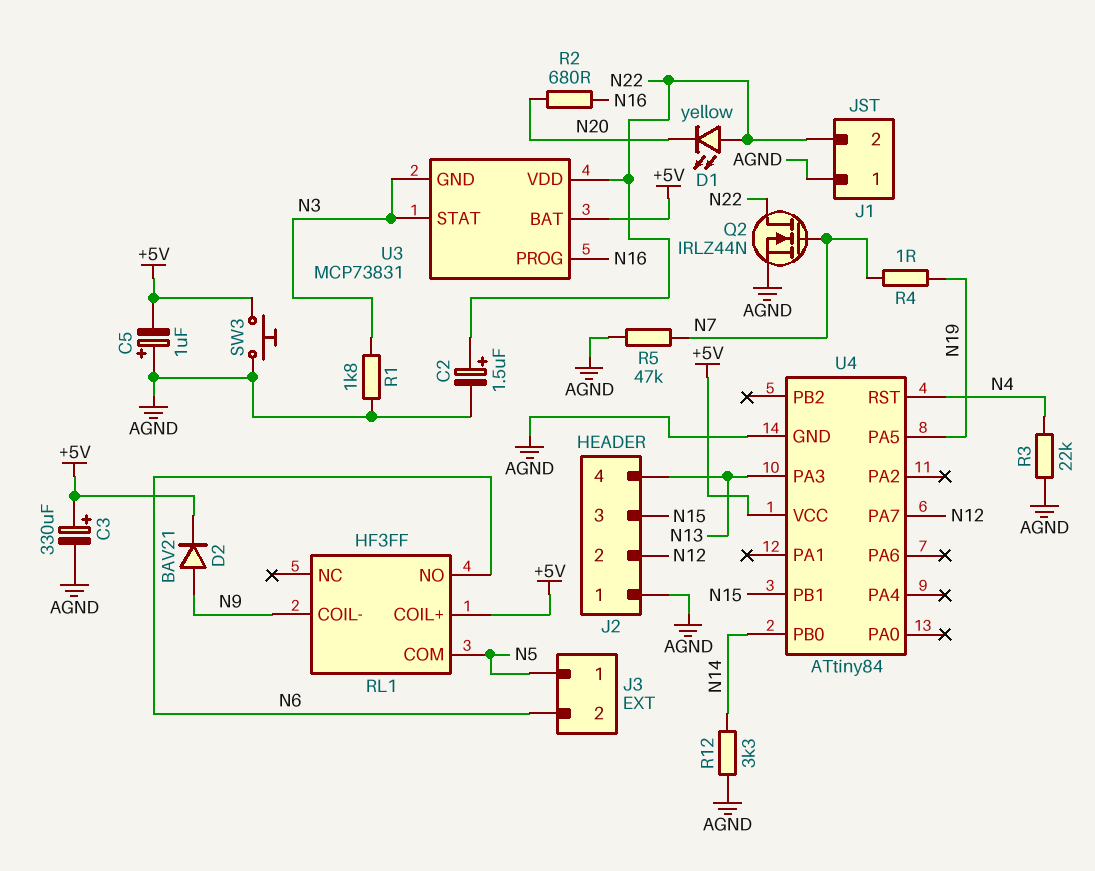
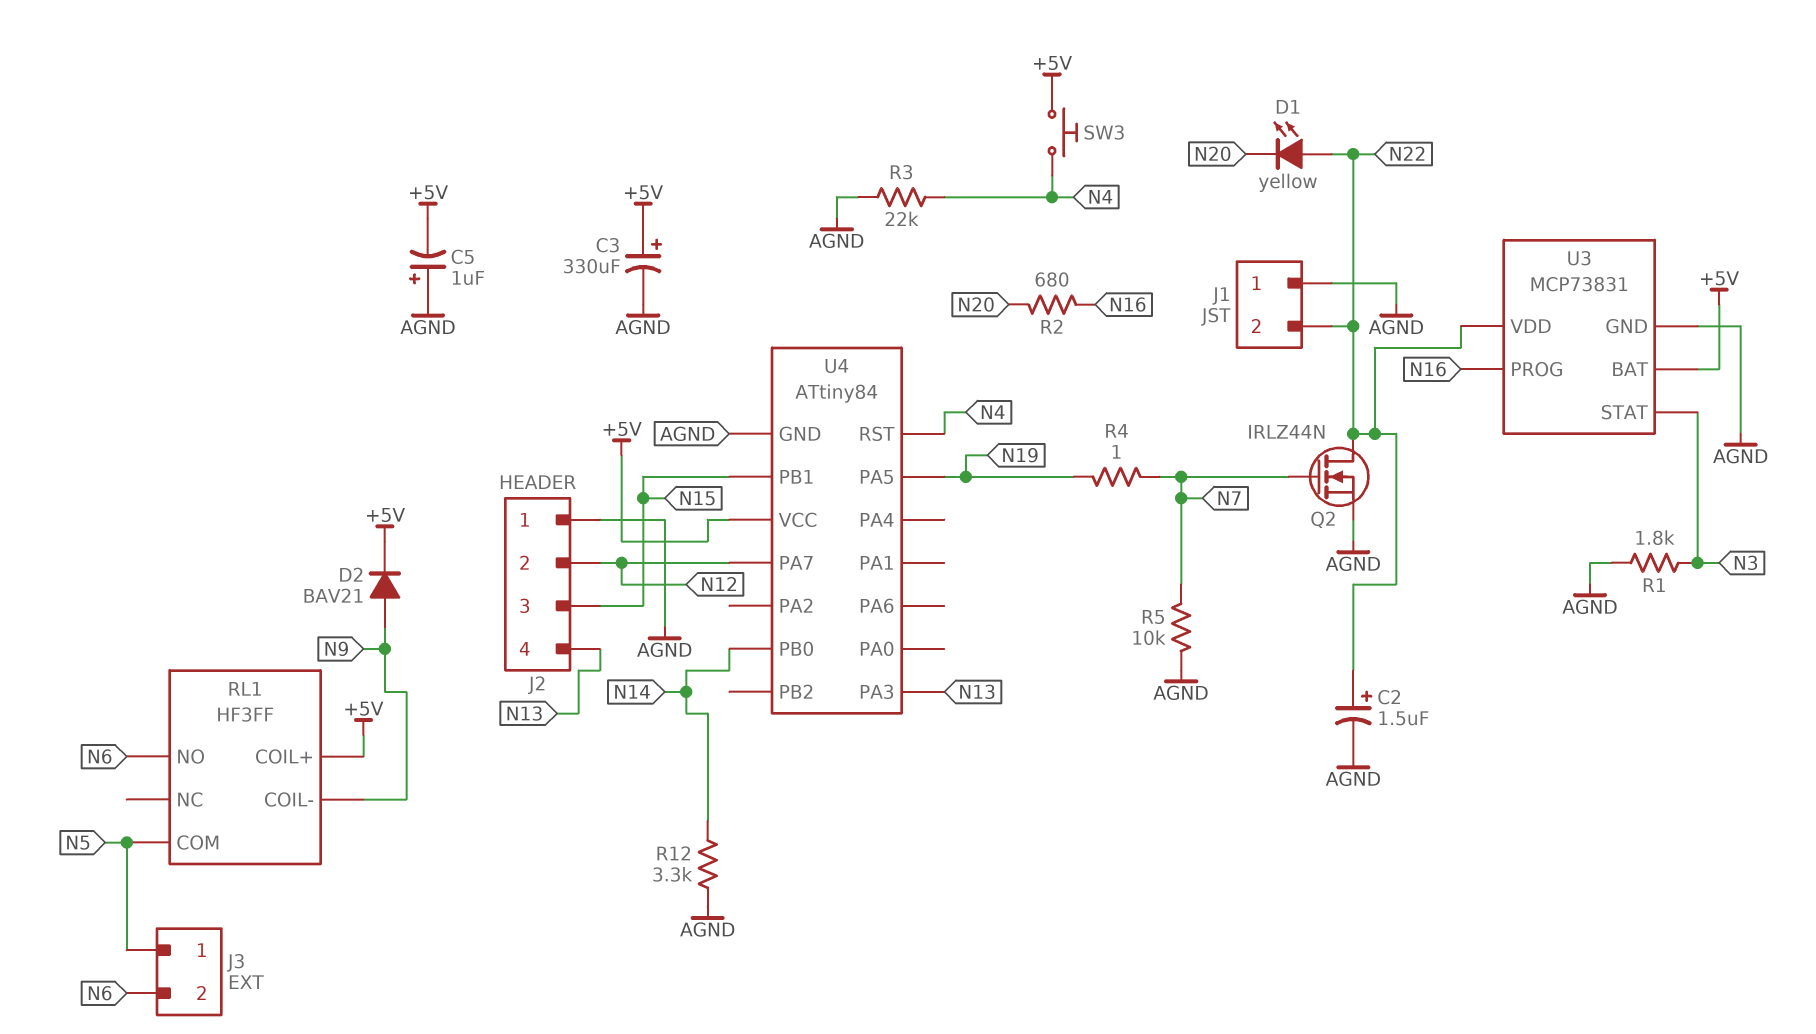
R5: 47k (AGND, N7) -> 10k (AGND, N7)
SW3: button (+5V, AGND) -> button (+5V, N4)
U3 pin GND: N3 -> AGND

